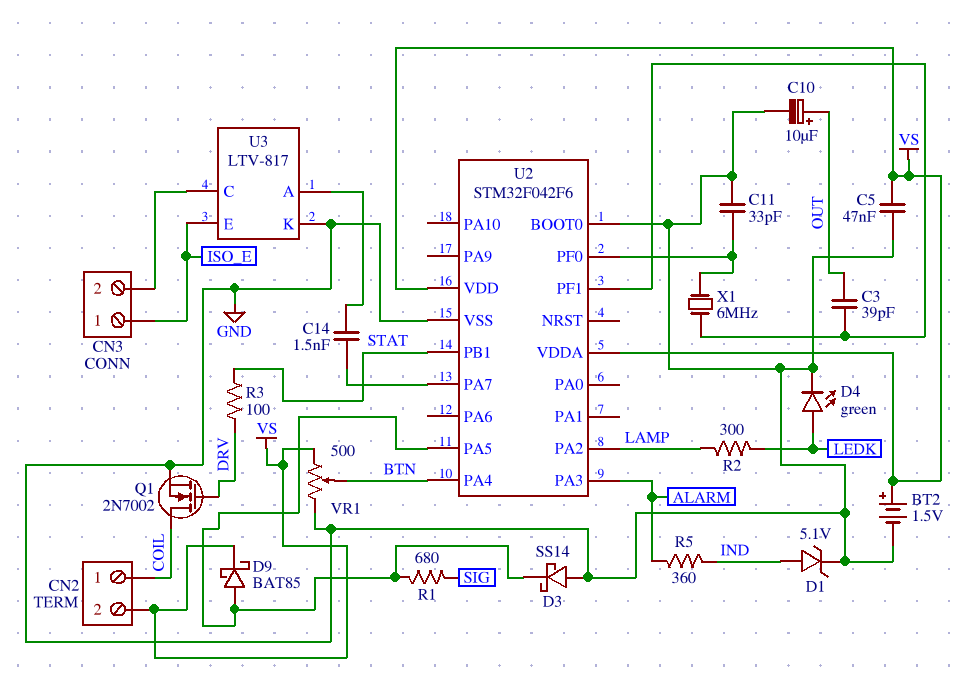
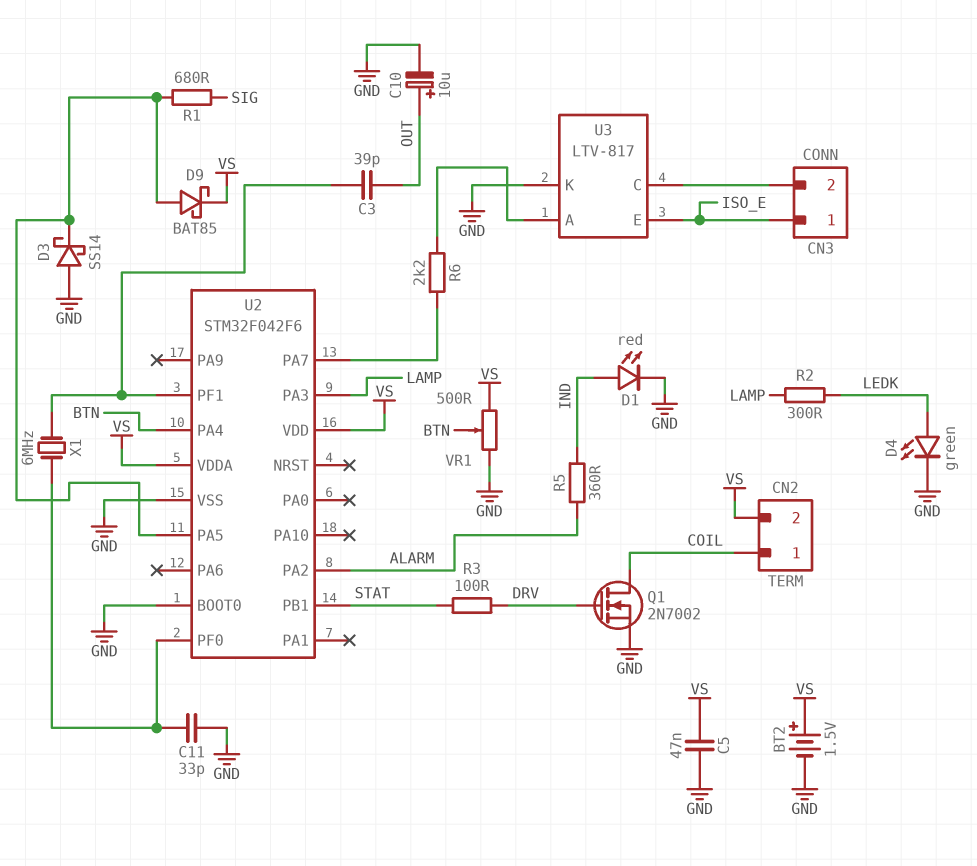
C14: 1.5nF (U2/PA7, U3/A) -> none
D1: zener 5.1V (A IND, K GND) -> LED red (A IND, K GND)
R6: none -> 2.2k (U2/PA7, U3/A)
U2 pin PA2: LAMP -> ALARM
U2 pin PA3: ALARM -> LAMP

